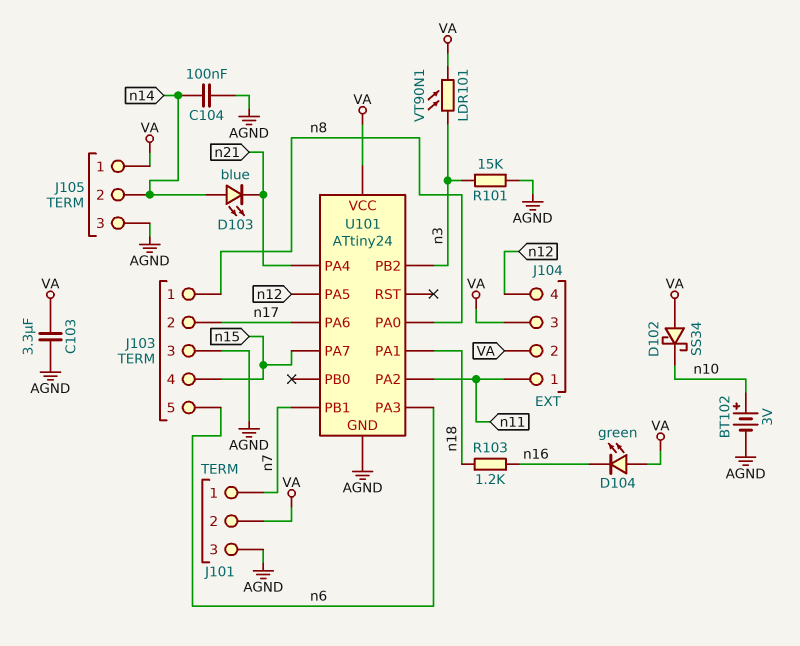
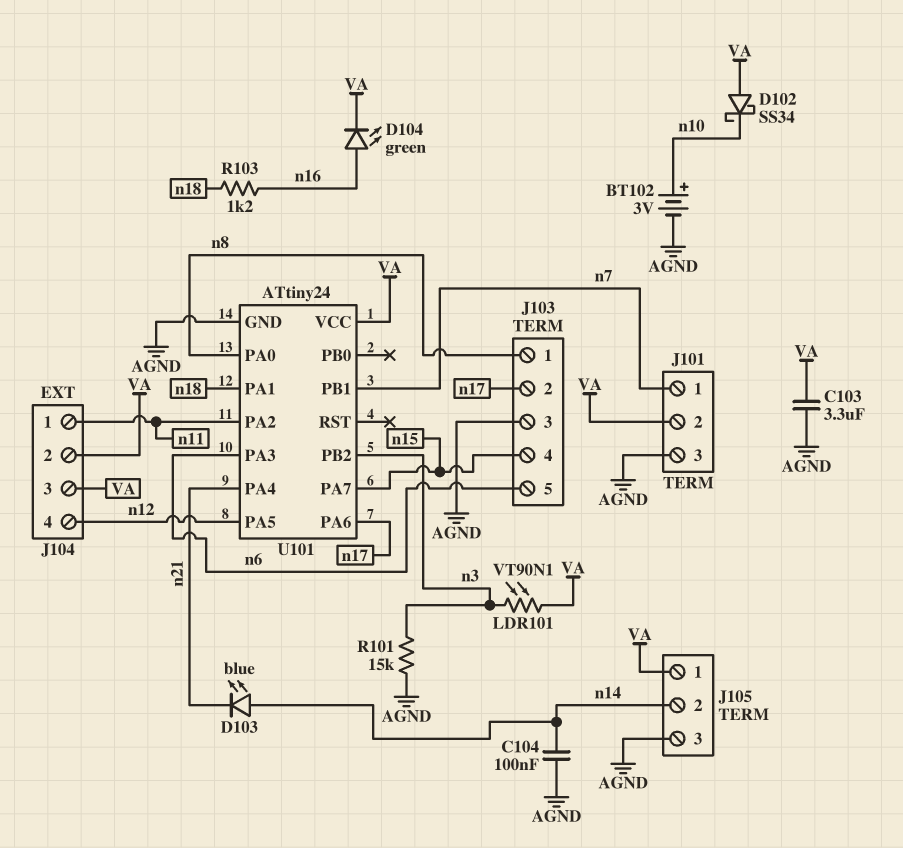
D104: LED green (A VA, K n16) -> LED green (A n16, K VA)

